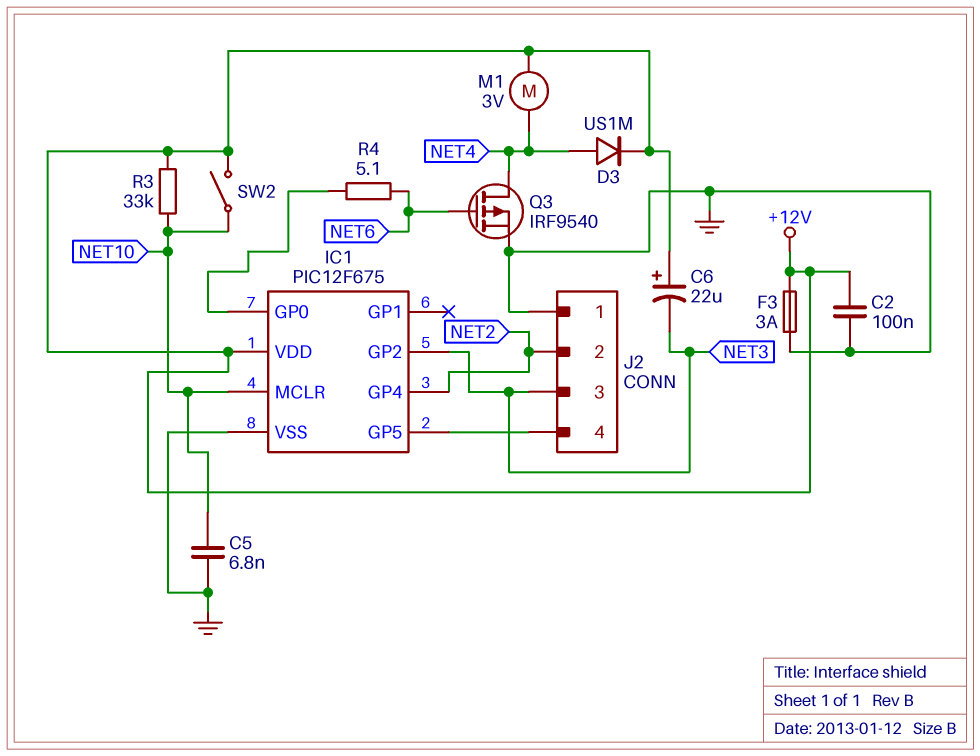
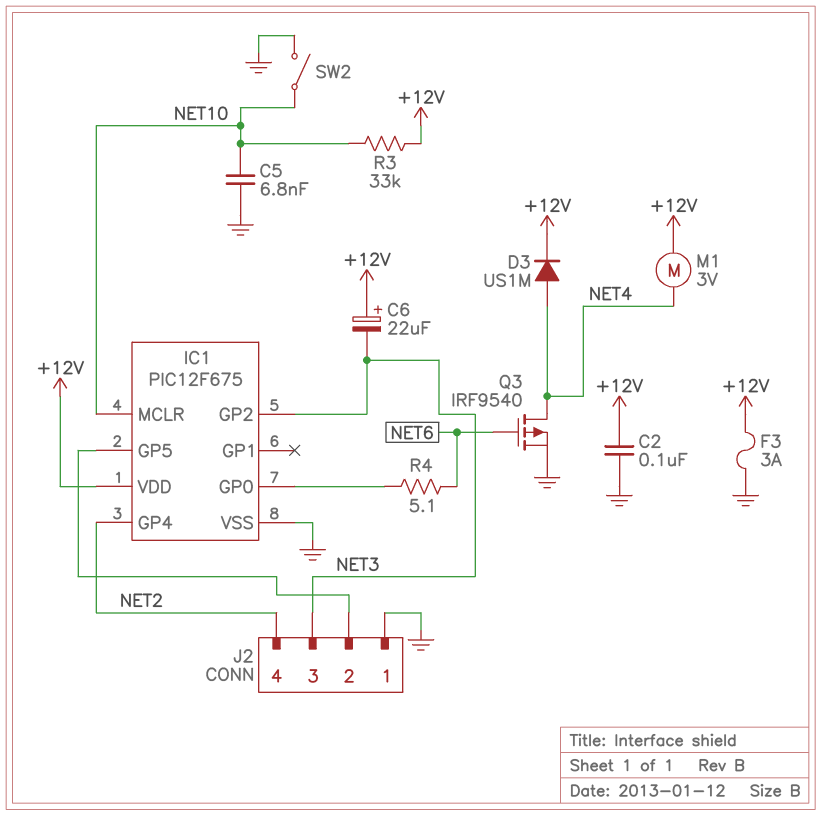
J2 pin 2: NET2 -> IC1/GP5
J2 pin 4: IC1/GP5 -> NET2
SW2: switch (+12V, NET10) -> switch (GND, NET10)

